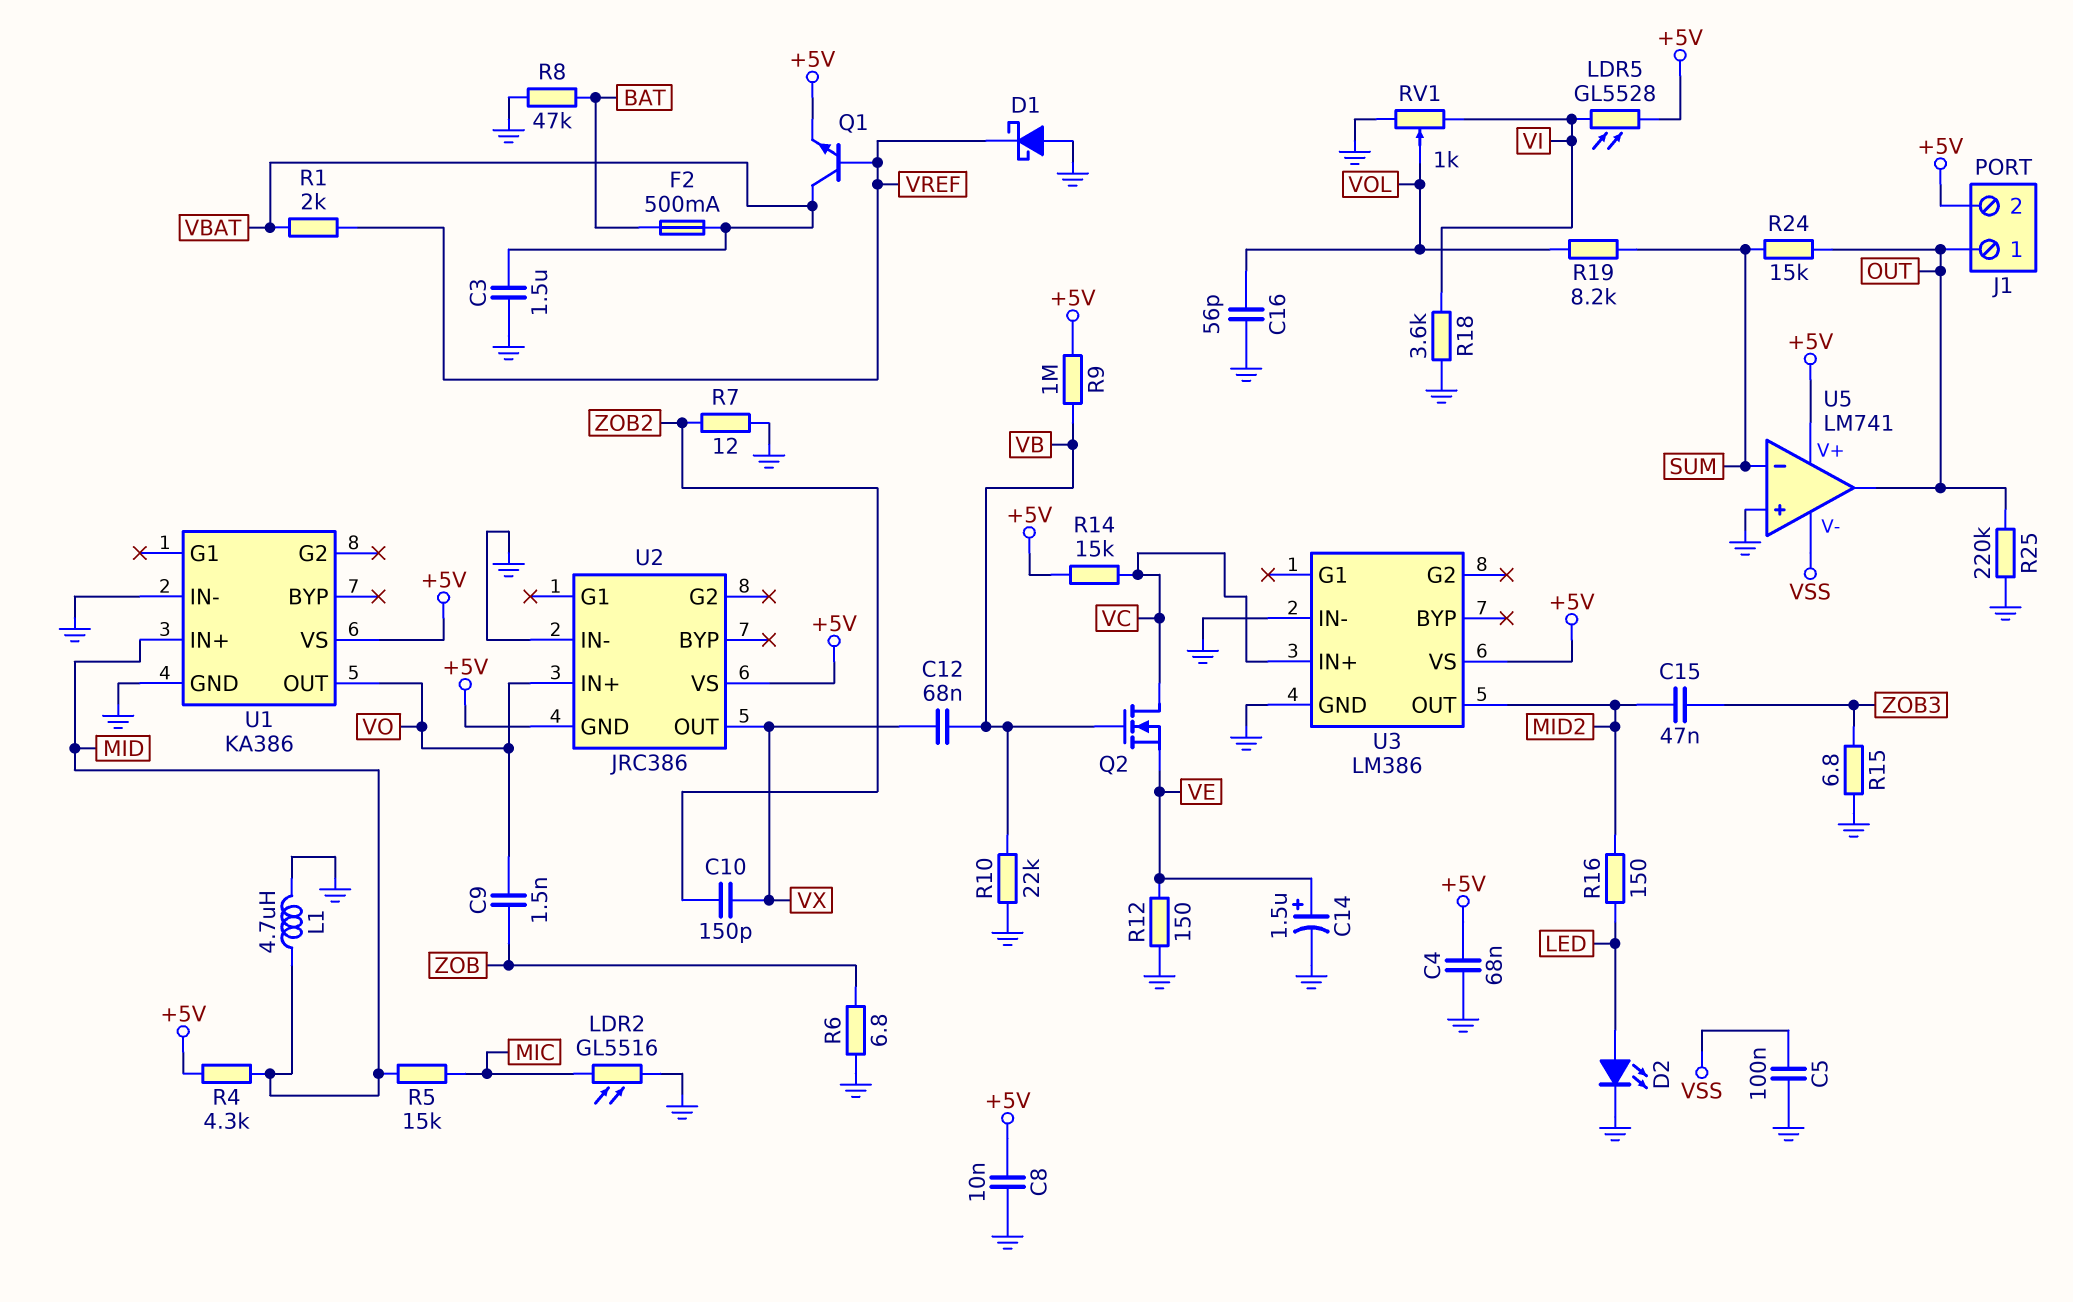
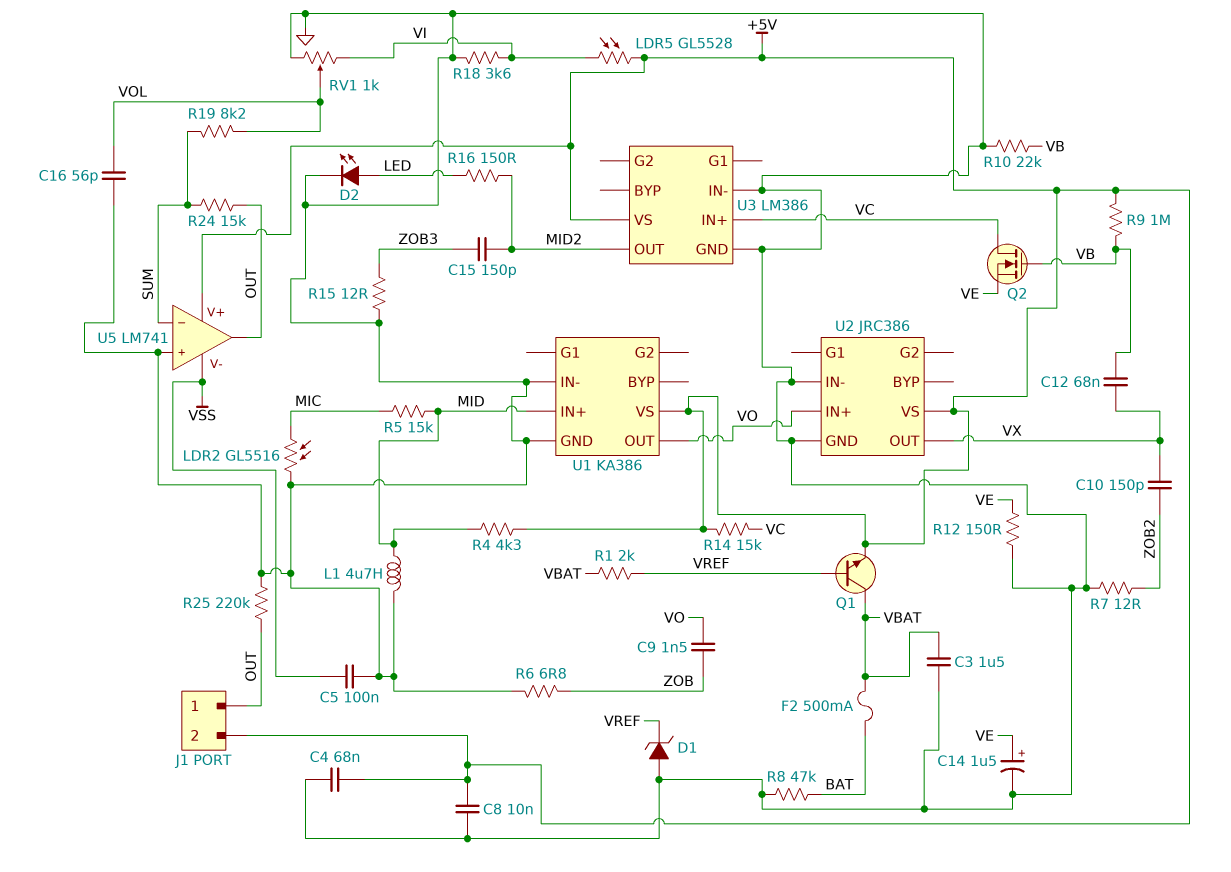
C15: 47nF (MID2, ZOB3) -> 150pF (MID2, ZOB3)
D1: schottky (A GND, K VREF) -> zener (A GND, K VREF)
R15: 6.8 (GND, ZOB3) -> 12 (GND, ZOB3)
U2 pin GND: +5V -> GND

